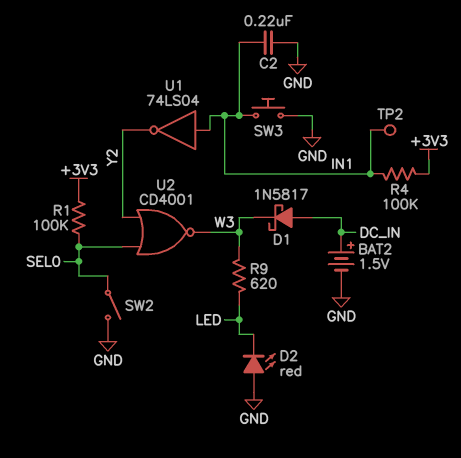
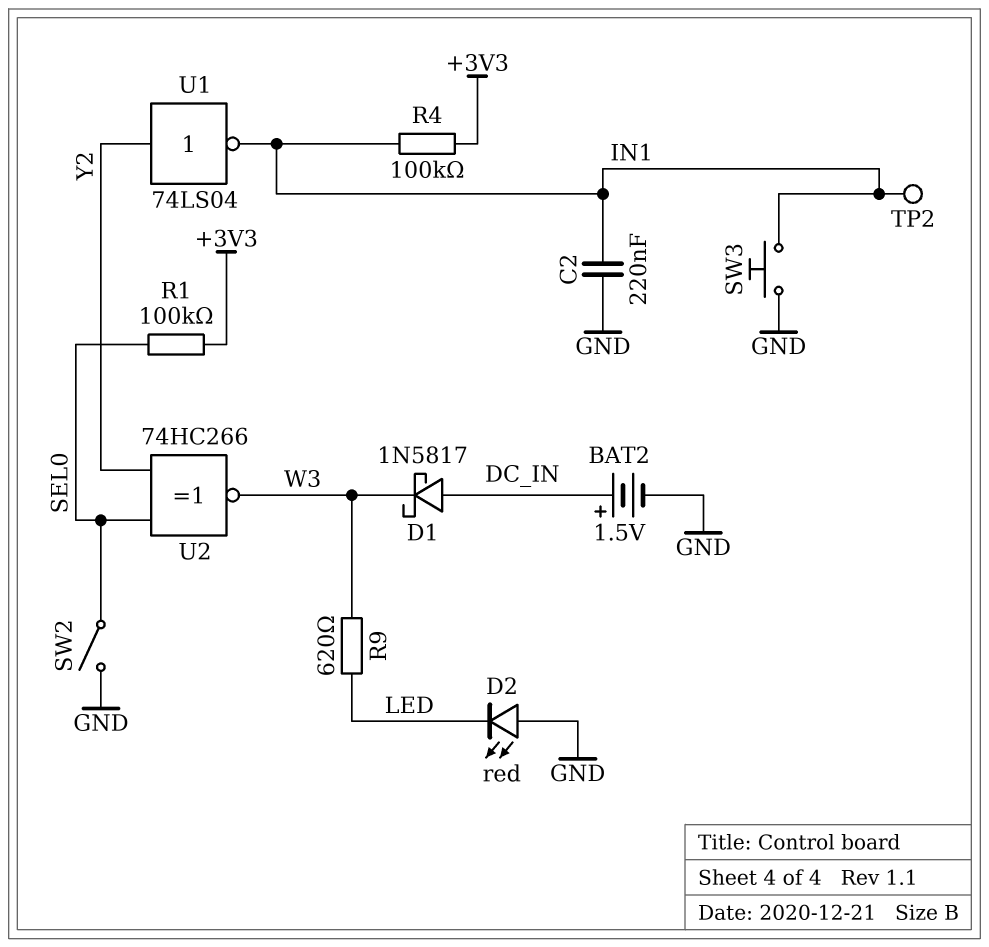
U1: NOT 74LS04 (in IN1, out Y2) -> NOT 74LS04 (in Y2, out IN1)
U2: NOR CD4001 (in SEL0, in Y2, out W3) -> XNOR 74HC266 (in SEL0, in Y2, out W3)

